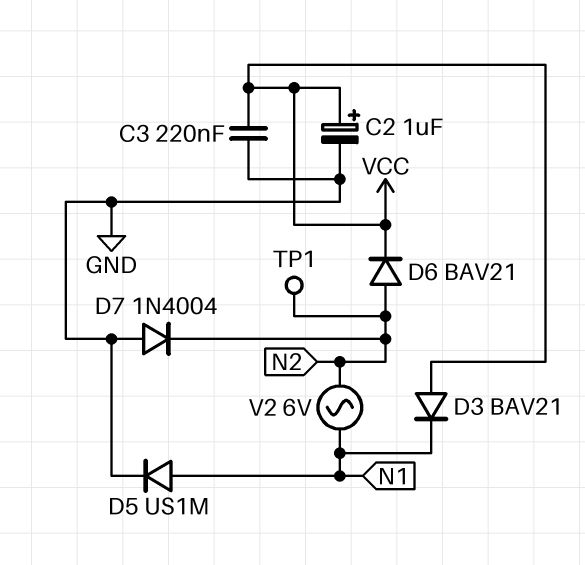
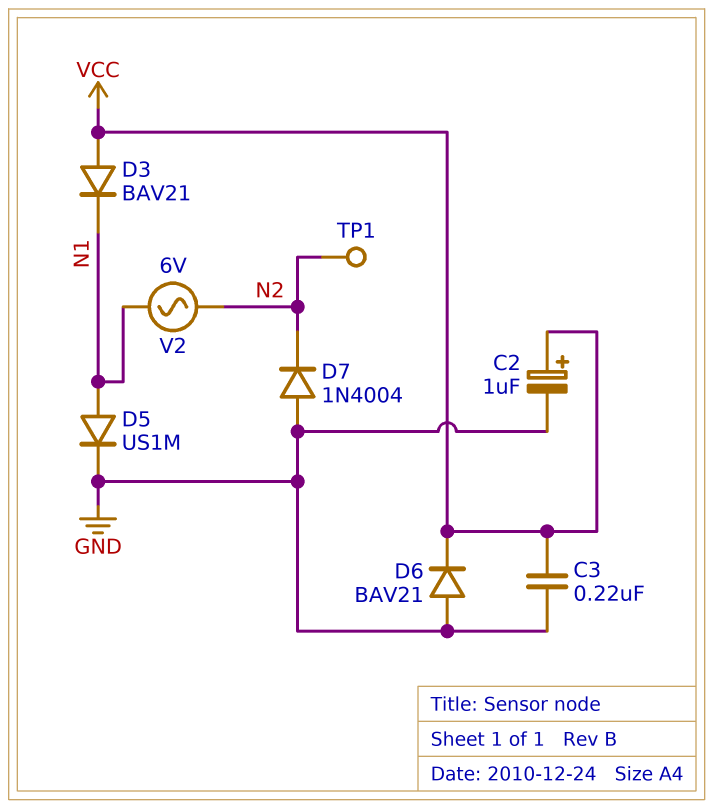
D6: diode BAV21 (A N2, K VCC) -> diode BAV21 (A GND, K VCC)

